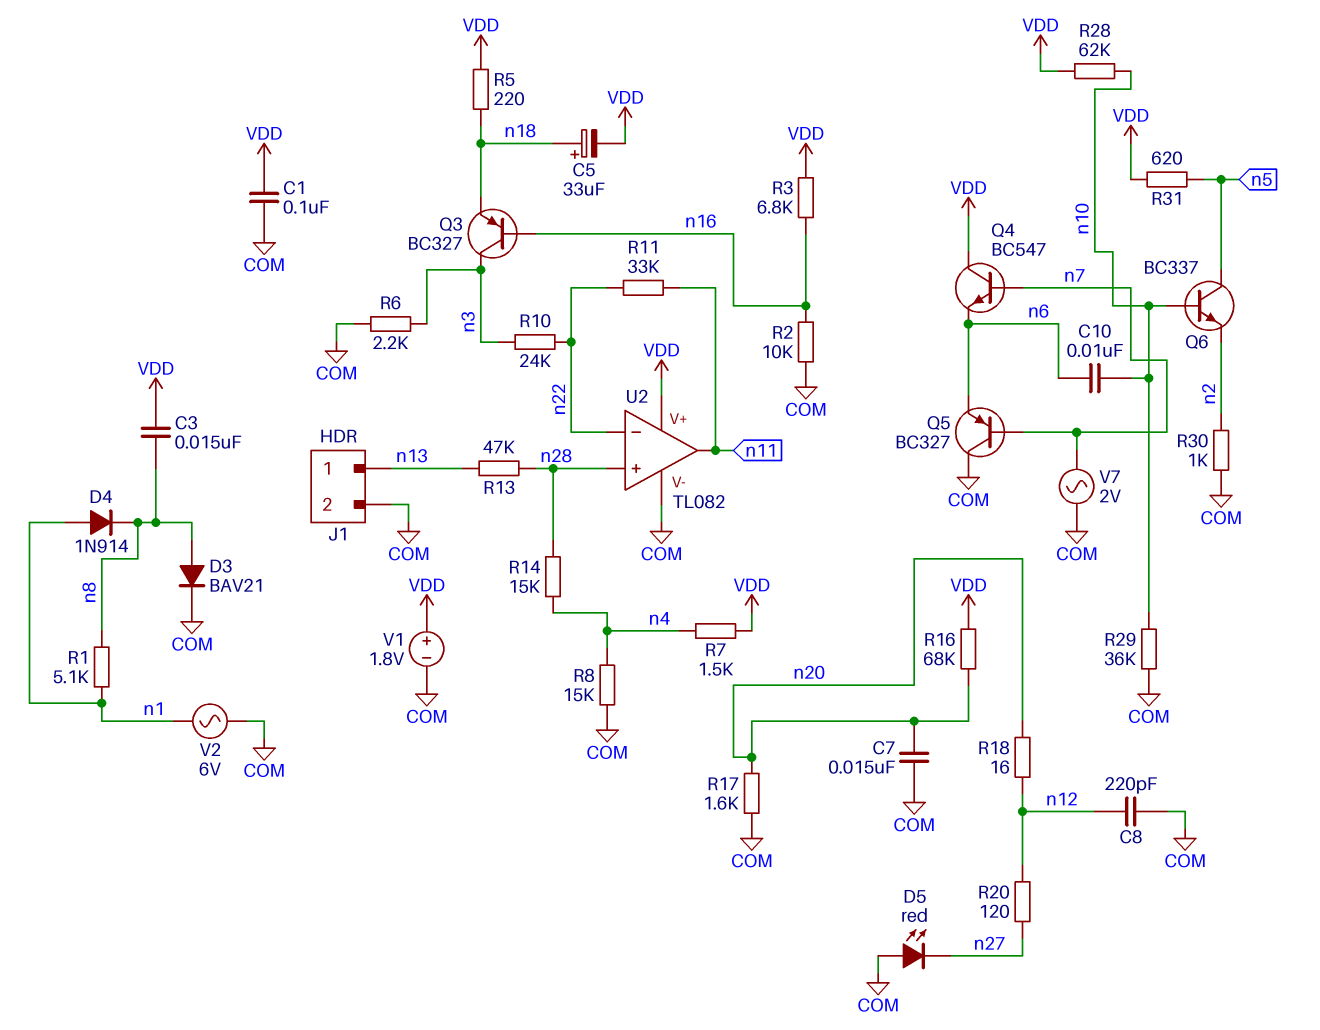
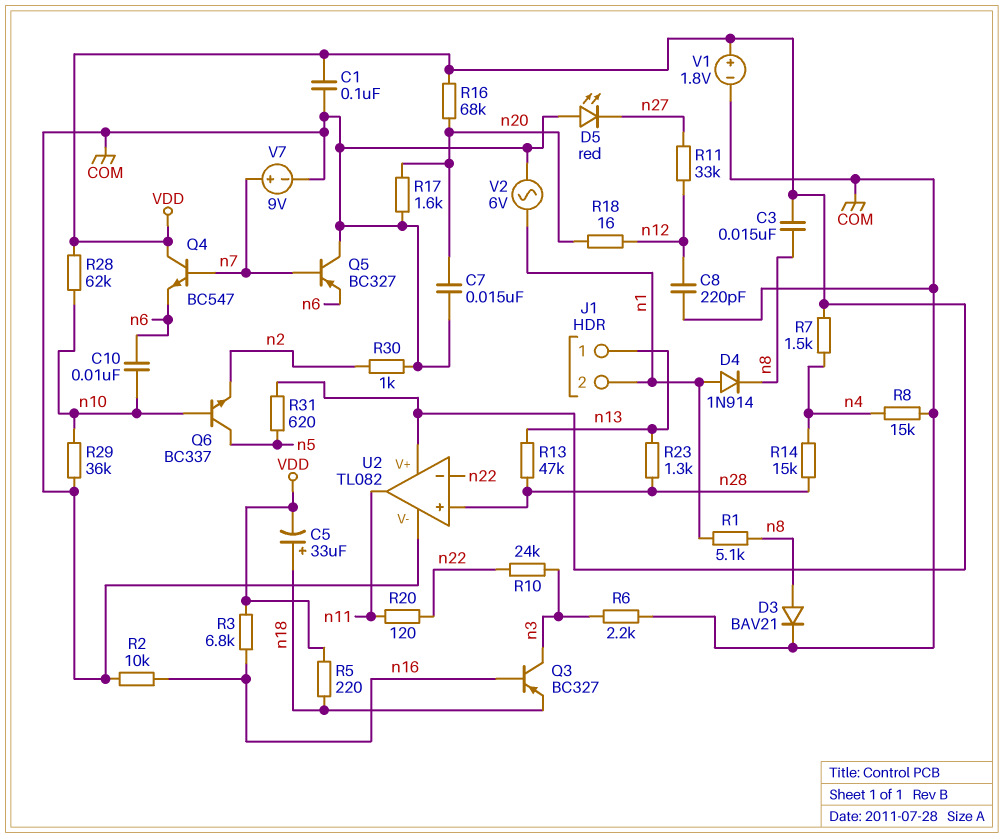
J1 pin 2: COM -> n1
R11: 33k (n11, n22) -> 33k (n12, n27)
R20: 120 (n12, n27) -> 120 (n11, n22)
R23: none -> 1.3k (n13, n28)
V7: AC 2V (COM, n7) -> 9V (plus n7, minus COM)

